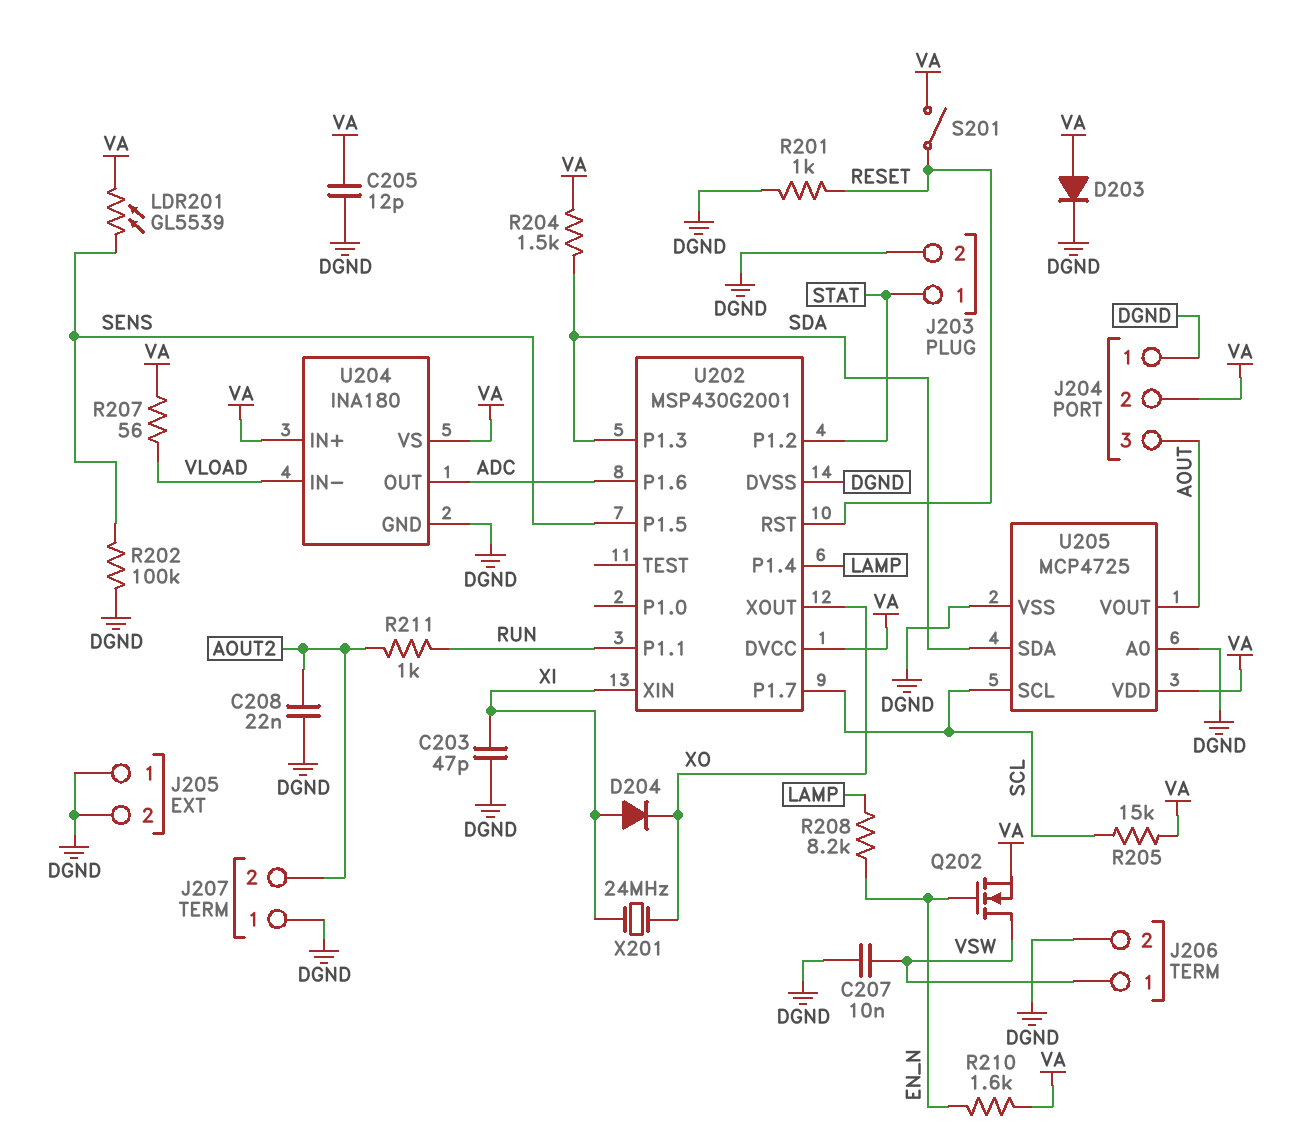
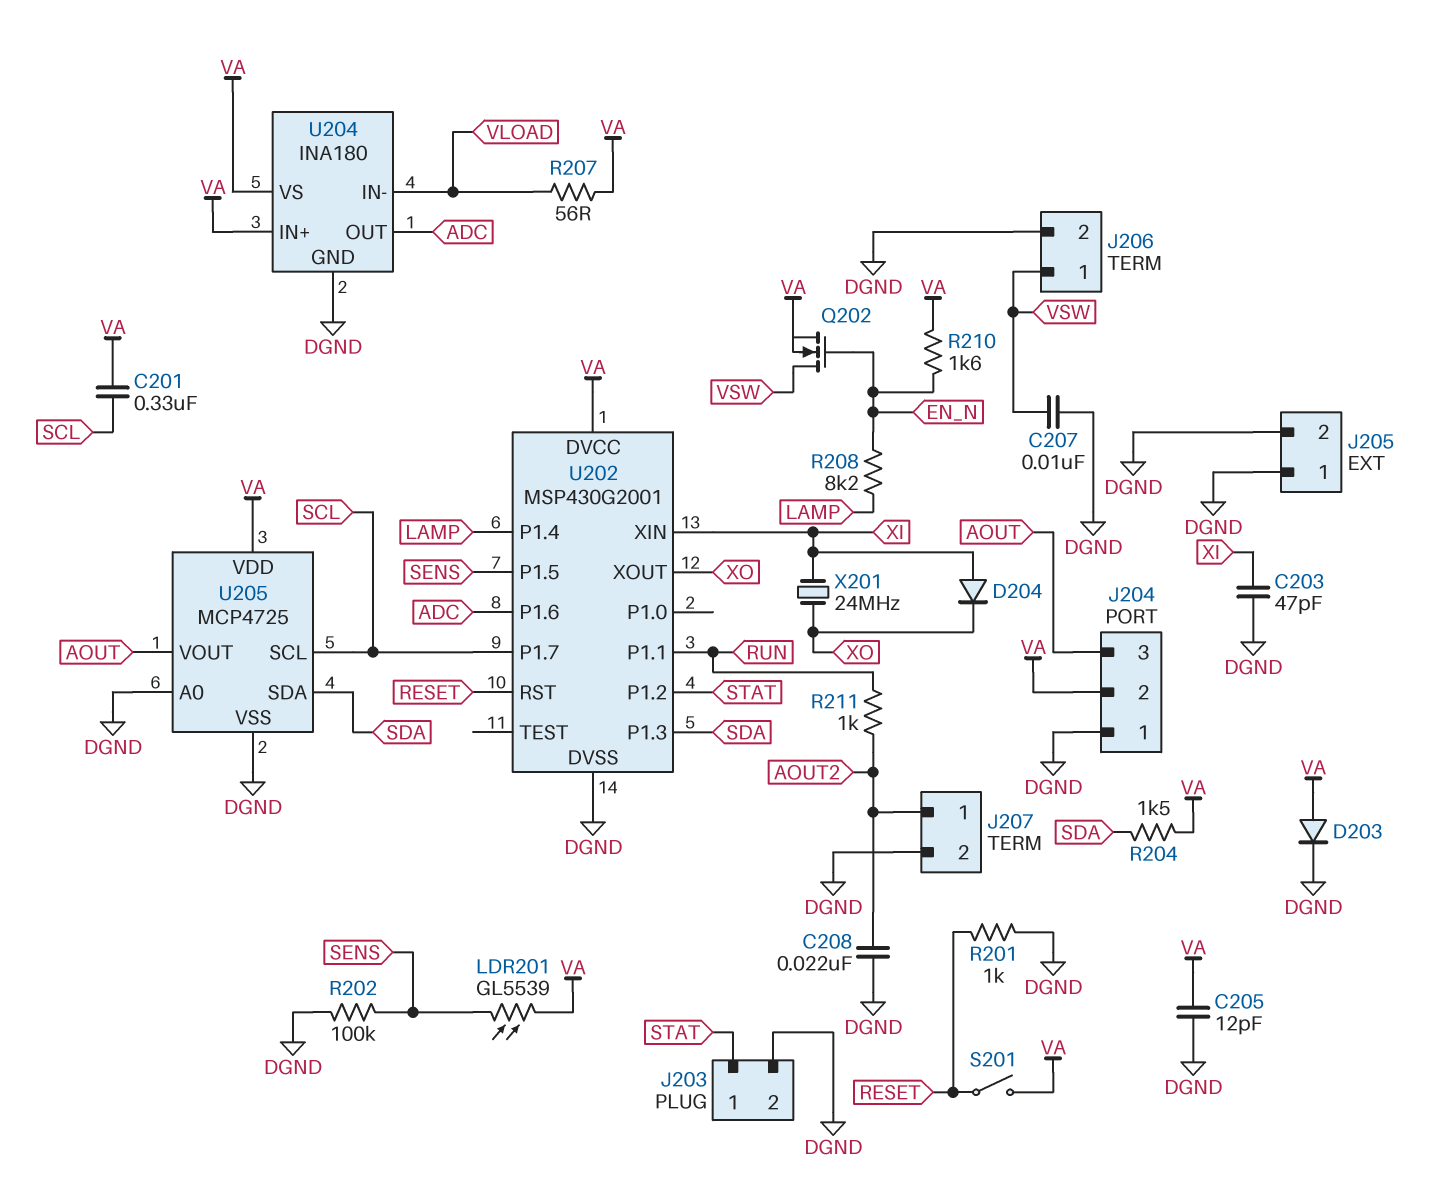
C201: none -> 330nF (SCL, VA)
J207 pin 1: DGND -> AOUT2
J207 pin 2: AOUT2 -> DGND
R205: 15k (SCL, VA) -> none

